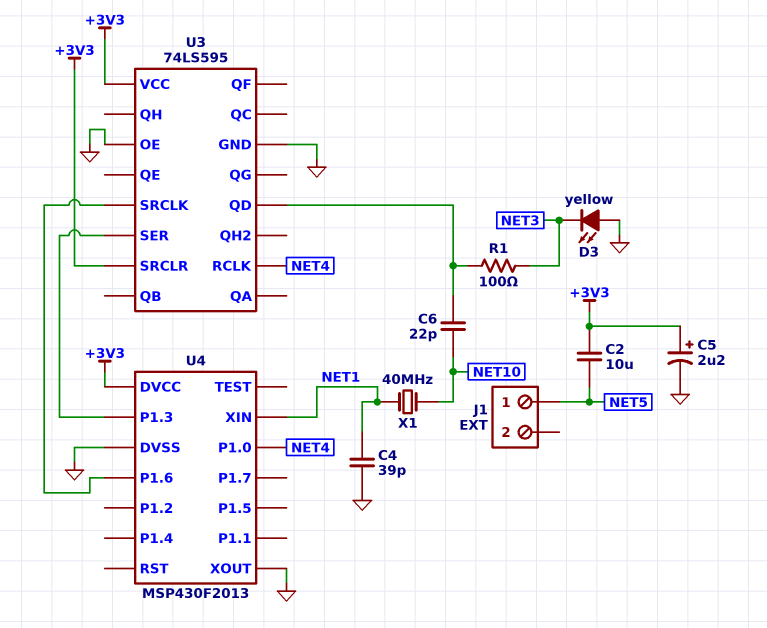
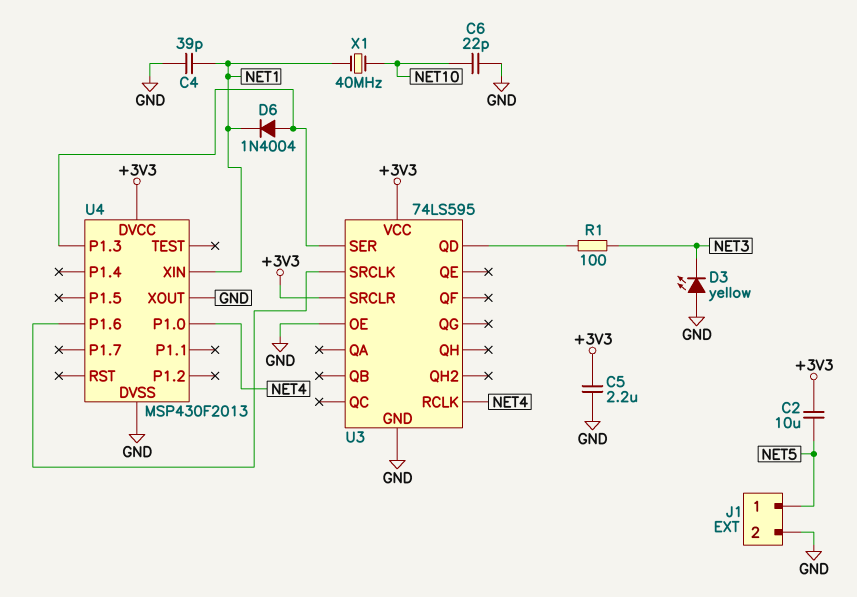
C5: 2.2uF (plus +3V3, minus GND) -> 2.2uF (+3V3, GND)
C6: 22pF (NET10, U3/QD) -> 22pF (GND, NET10)
D6: none -> diode 1N4004 (A U3/SER, K NET1)
J1 pin 2: none -> GND

